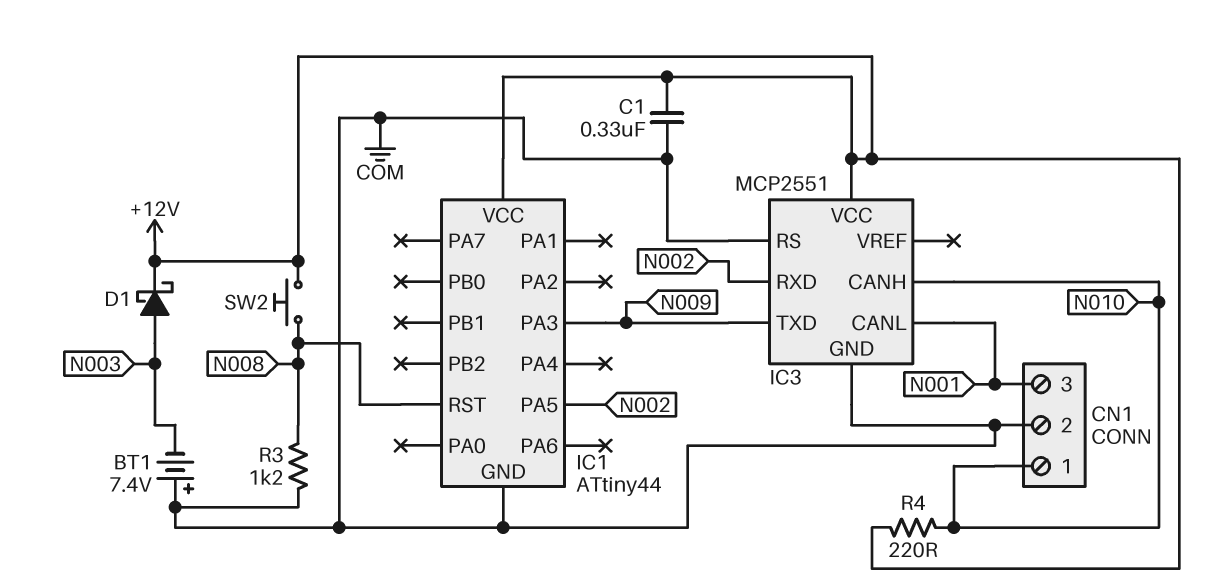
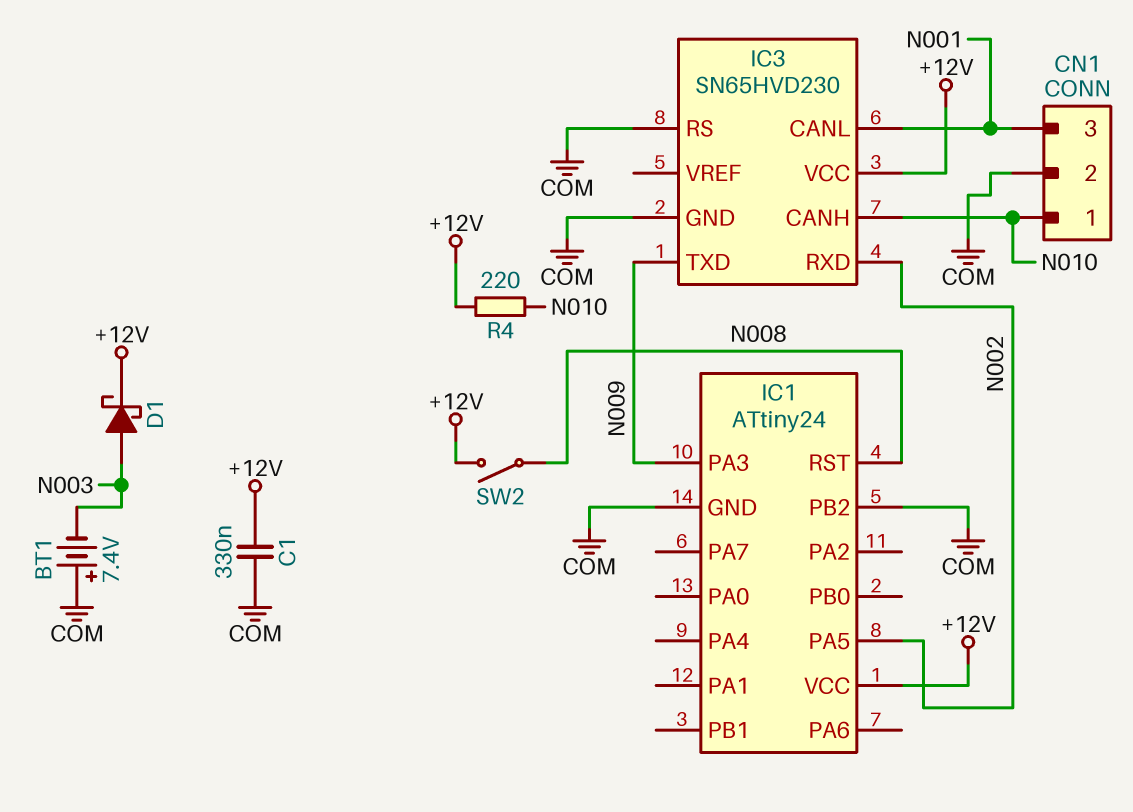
IC1: ATtiny44 -> ATtiny24
IC1 pin PB2: none -> COM
IC3: MCP2551 -> SN65HVD230
R3: 1.2k (COM, N008) -> none
SW2: button (+12V, N008) -> switch (+12V, N008)

